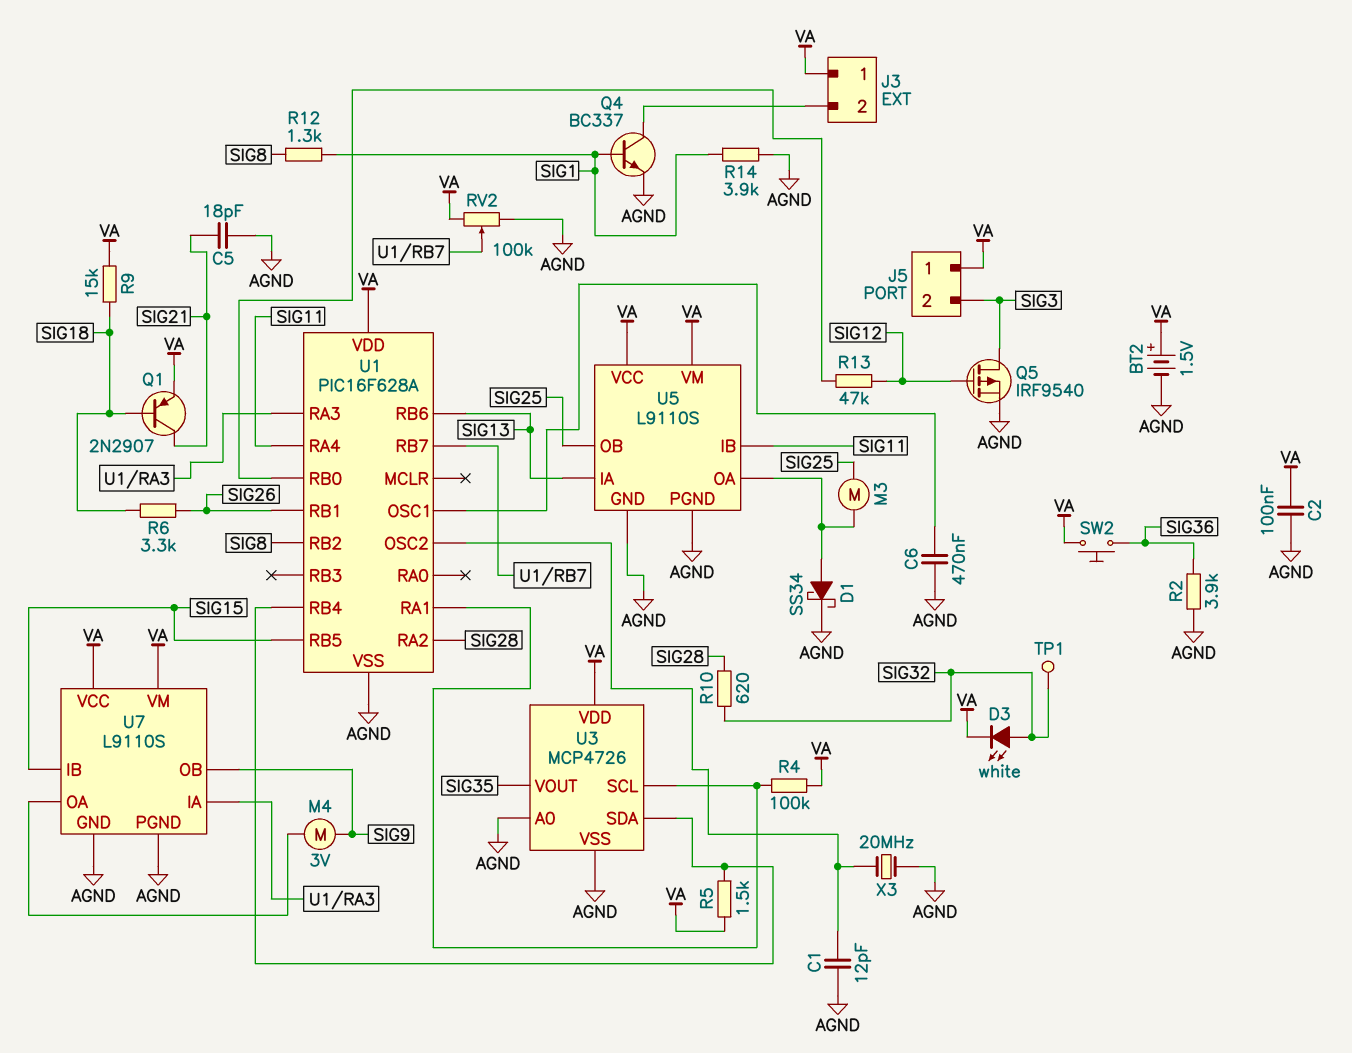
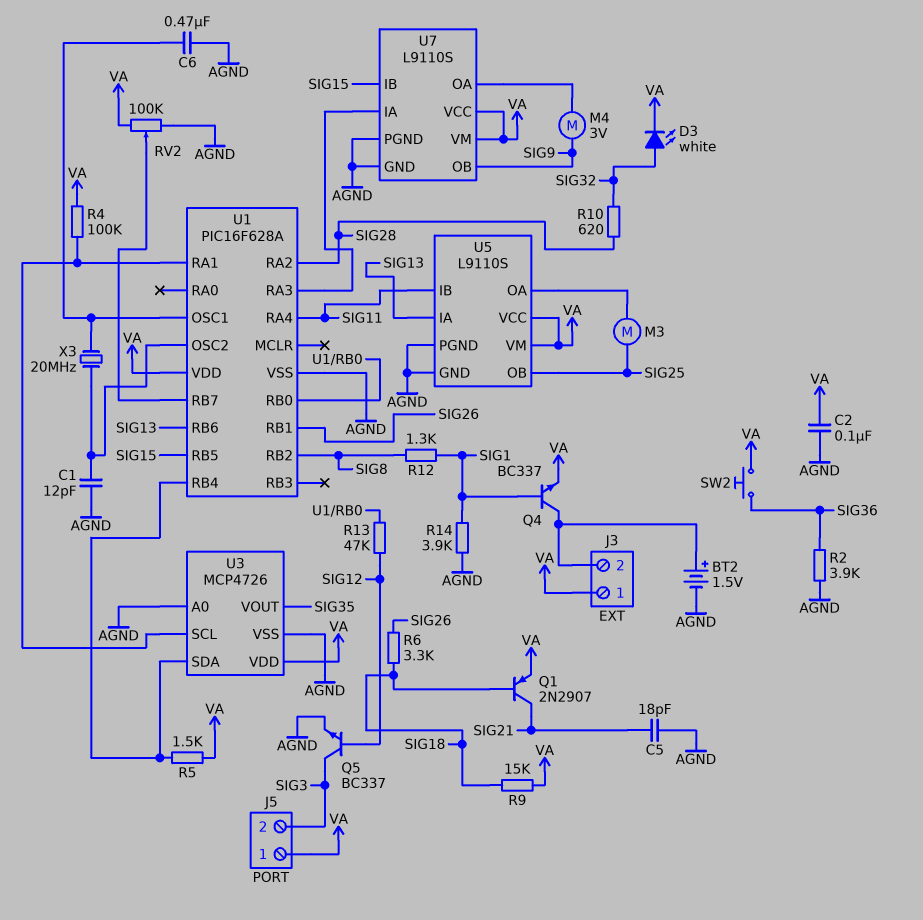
BT2: 1.5V (plus VA, minus AGND) -> 1.5V (plus J3/2, minus AGND)
D1: schottky SS34 (A U5/OA, K AGND) -> none
Q4: NPN BC337 (B SIG1, C J3/2, E AGND) -> NPN BC337 (B SIG1, C J3/2, E VA)
Q5: PMOS IRF9540 (G SIG12, D SIG3, S AGND) -> NPN BC337 (B SIG12, C SIG3, E AGND)
TP1: test point (SIG32) -> none
X3: 20MHz (AGND, U1/OSC2) -> 20MHz (U1/OSC1, U1/OSC2)

